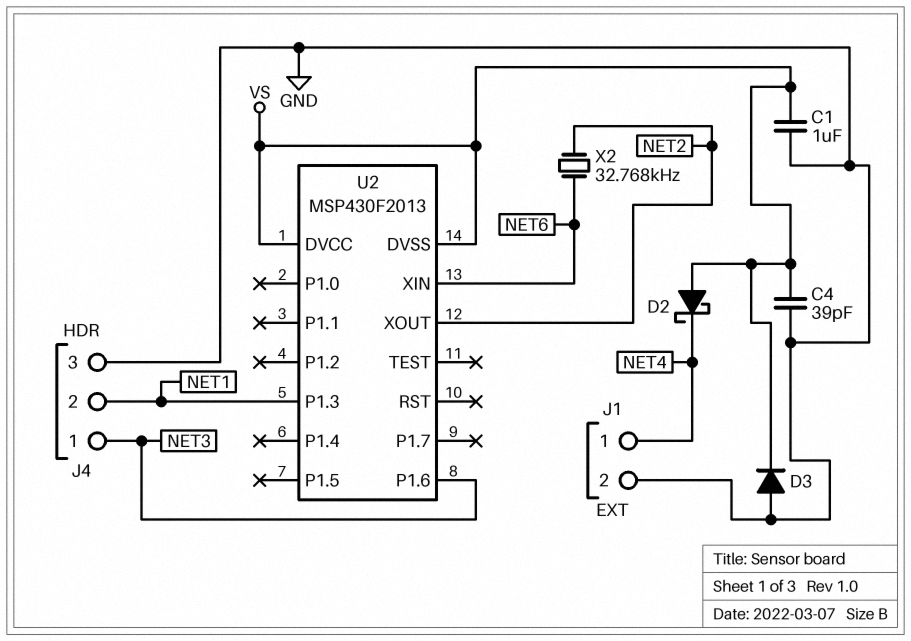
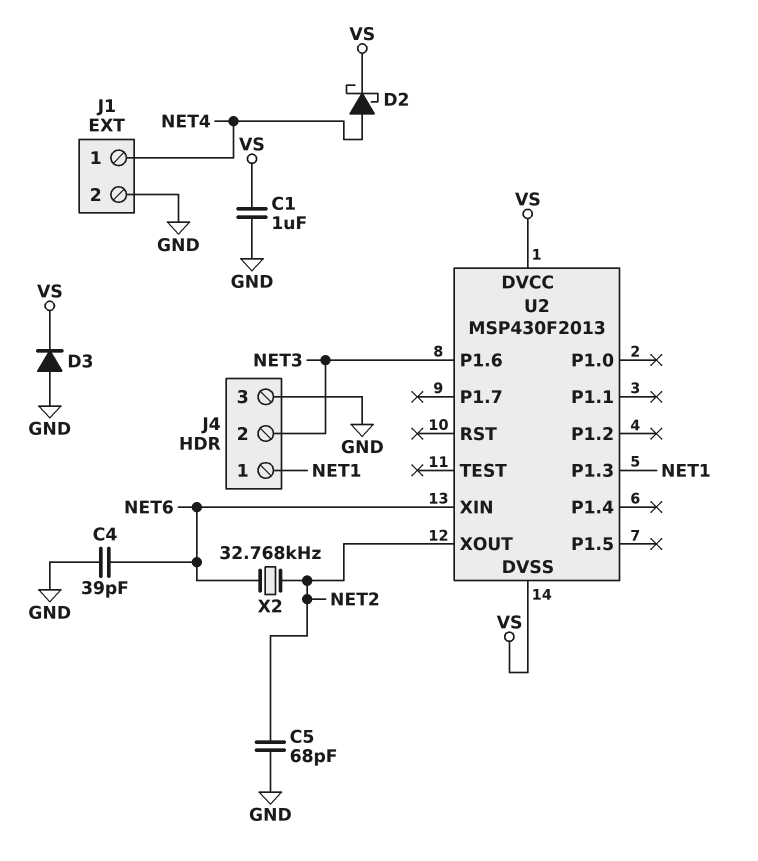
C4: 39pF (GND, VS) -> 39pF (GND, NET6)
C5: none -> 68pF (GND, NET2)
D2: schottky (A VS, K NET4) -> schottky (A NET4, K VS)
J4 pin 1: NET3 -> NET1
J4 pin 2: NET1 -> NET3

